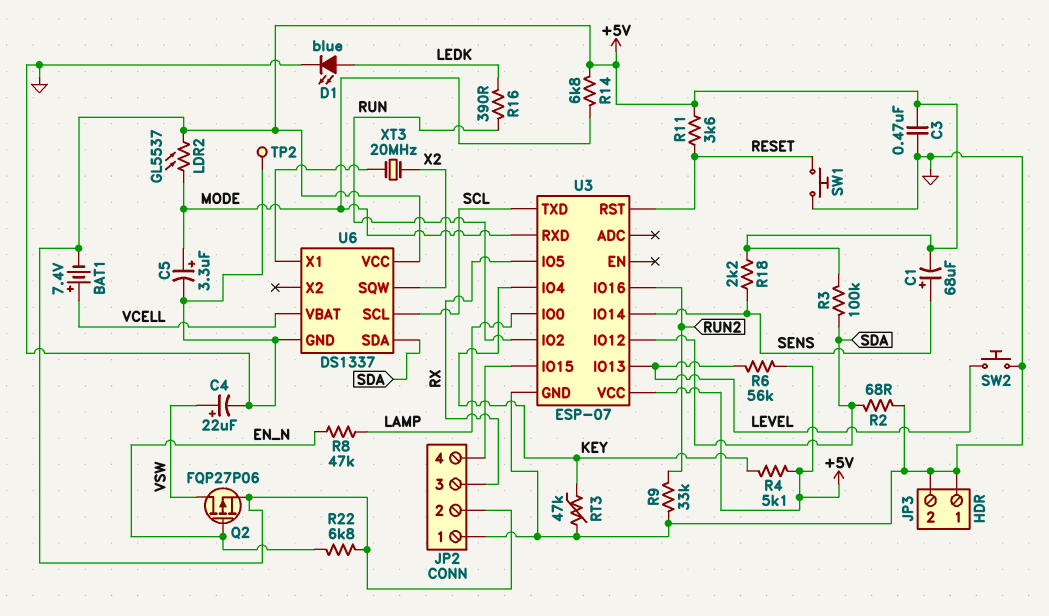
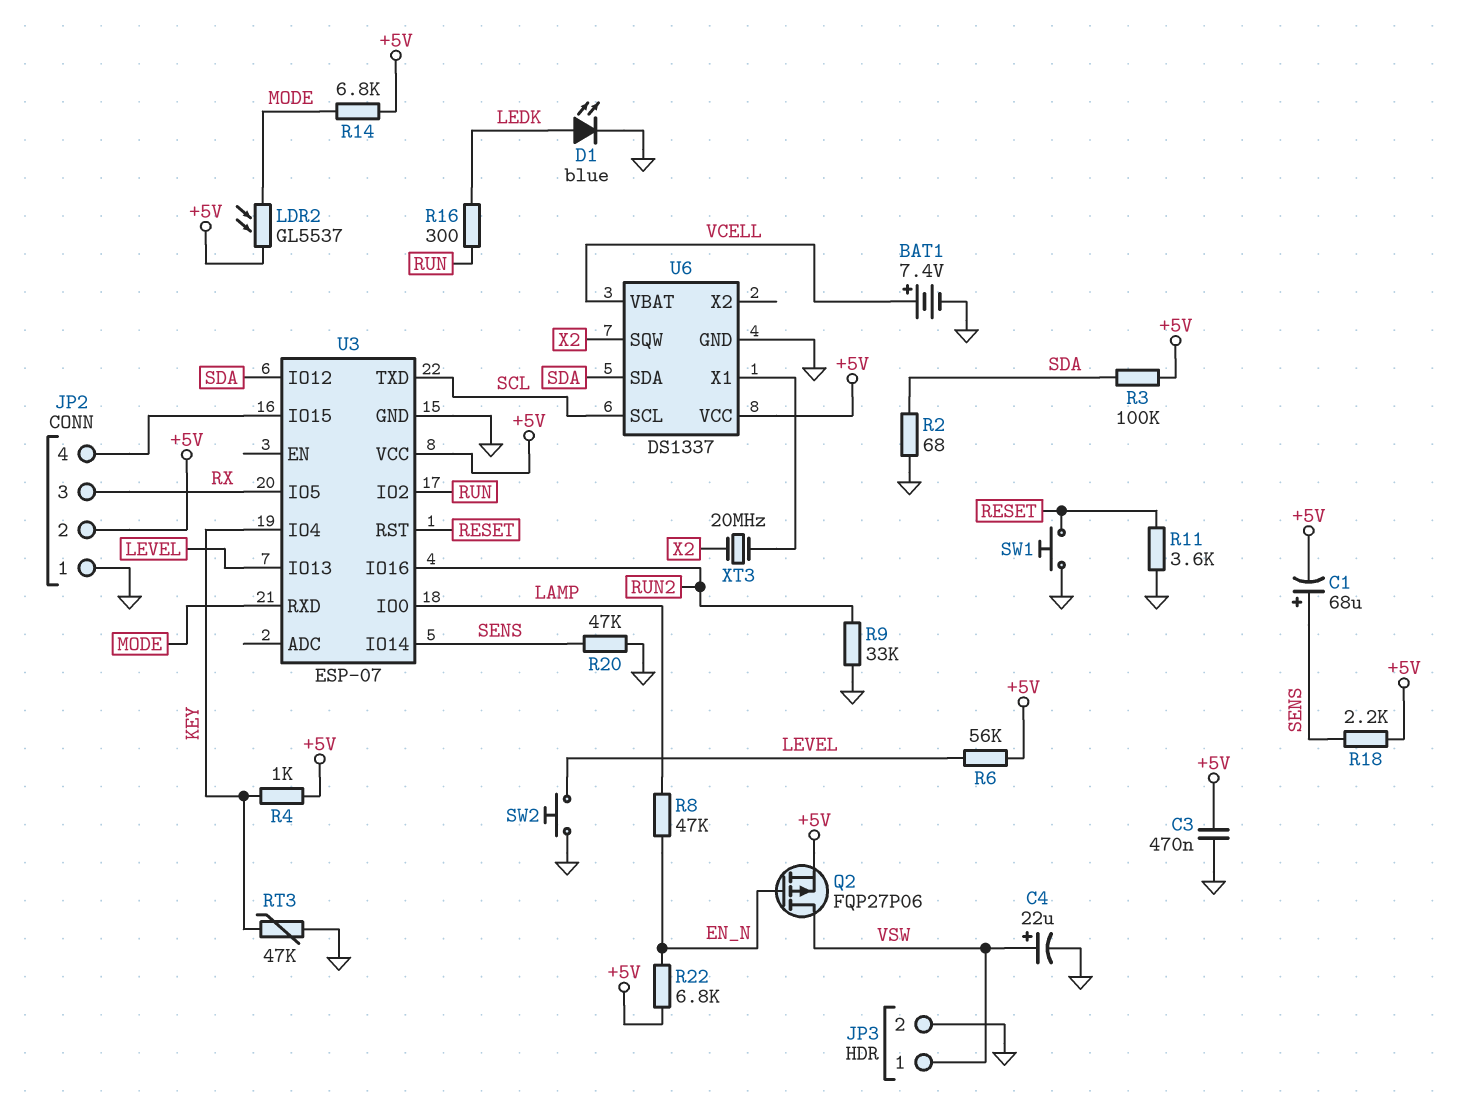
BAT1: 7.4V (plus VCELL, minus +5V) -> 7.4V (plus VCELL, minus GND)
C5: 3.3uF (plus MODE, minus GND) -> none
JP3 pin 1: GND -> VSW
R4: 5.1k (+5V, KEY) -> 1k (+5V, KEY)
R11: 3.6k (+5V, RESET) -> 3.6k (GND, RESET)
R16: 390 (LEDK, RUN) -> 300 (LEDK, RUN)
R20: none -> 47k (GND, SENS)
TP2: test point (GND) -> none

